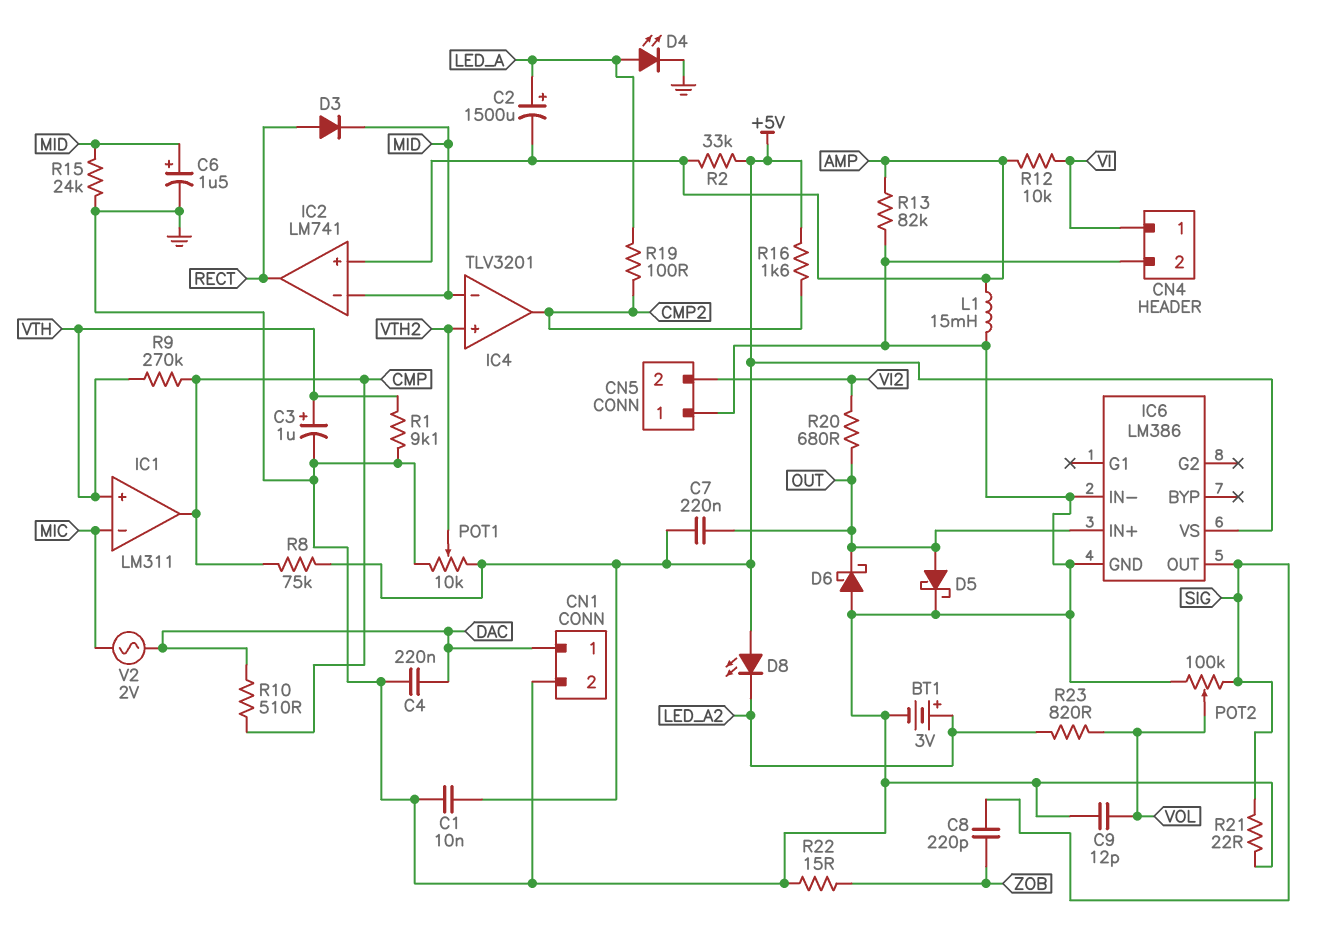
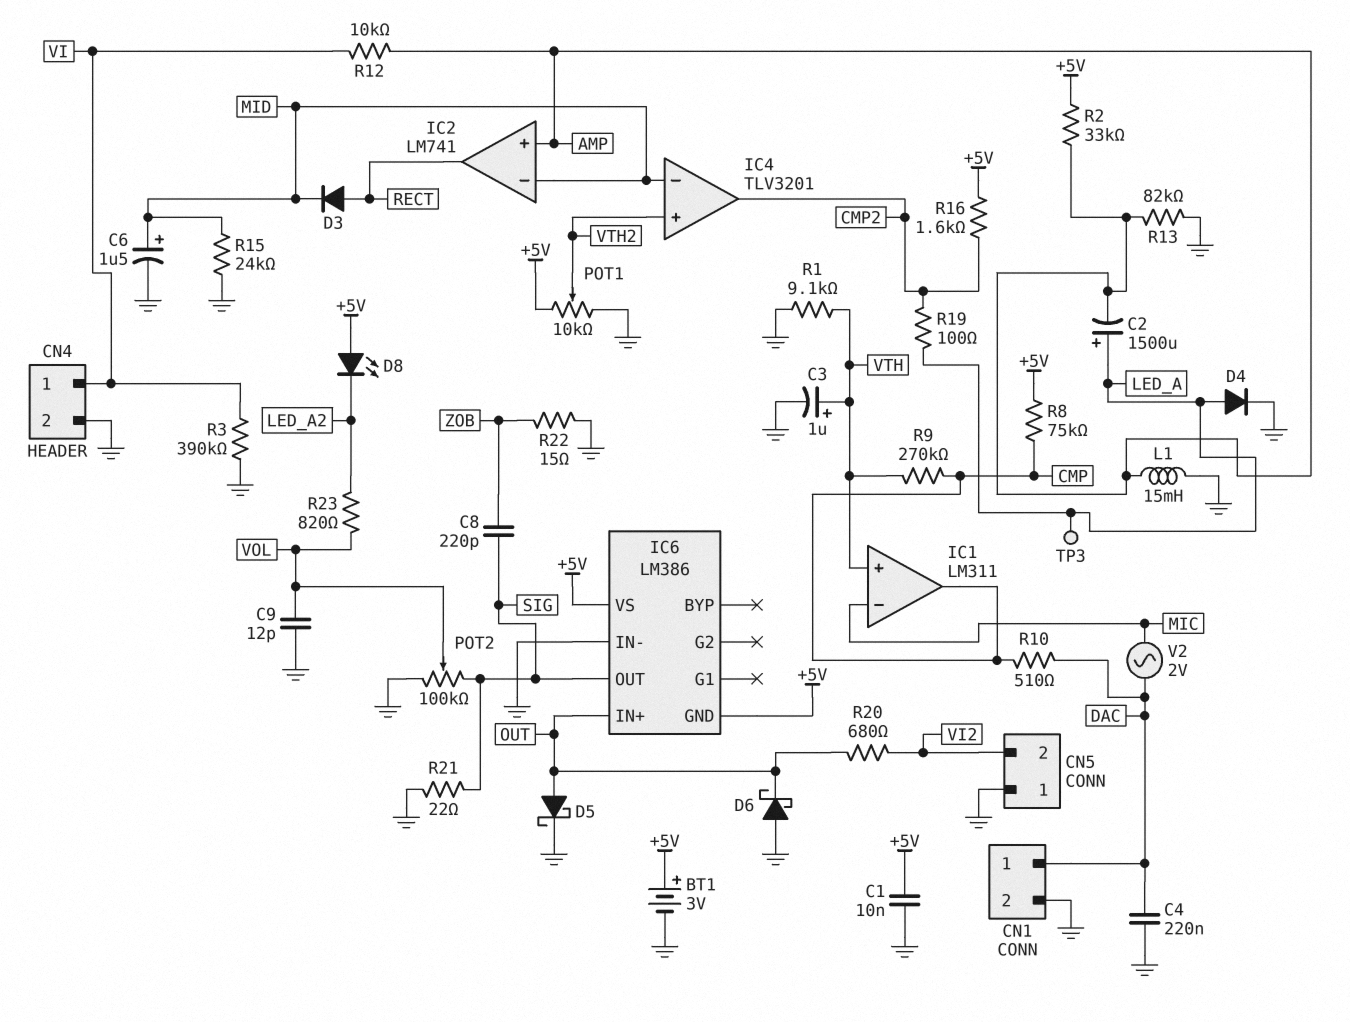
BT1: 3V (plus LED_A2, minus GND) -> 3V (plus +5V, minus GND)
C7: 220nF (+5V, OUT) -> none
D4: LED (A LED_A, K GND) -> diode (A LED_A, K GND)
IC6 pin GND: GND -> +5V
R3: none -> 390k (GND, VI)
TP3: none -> test point (LED_A)

